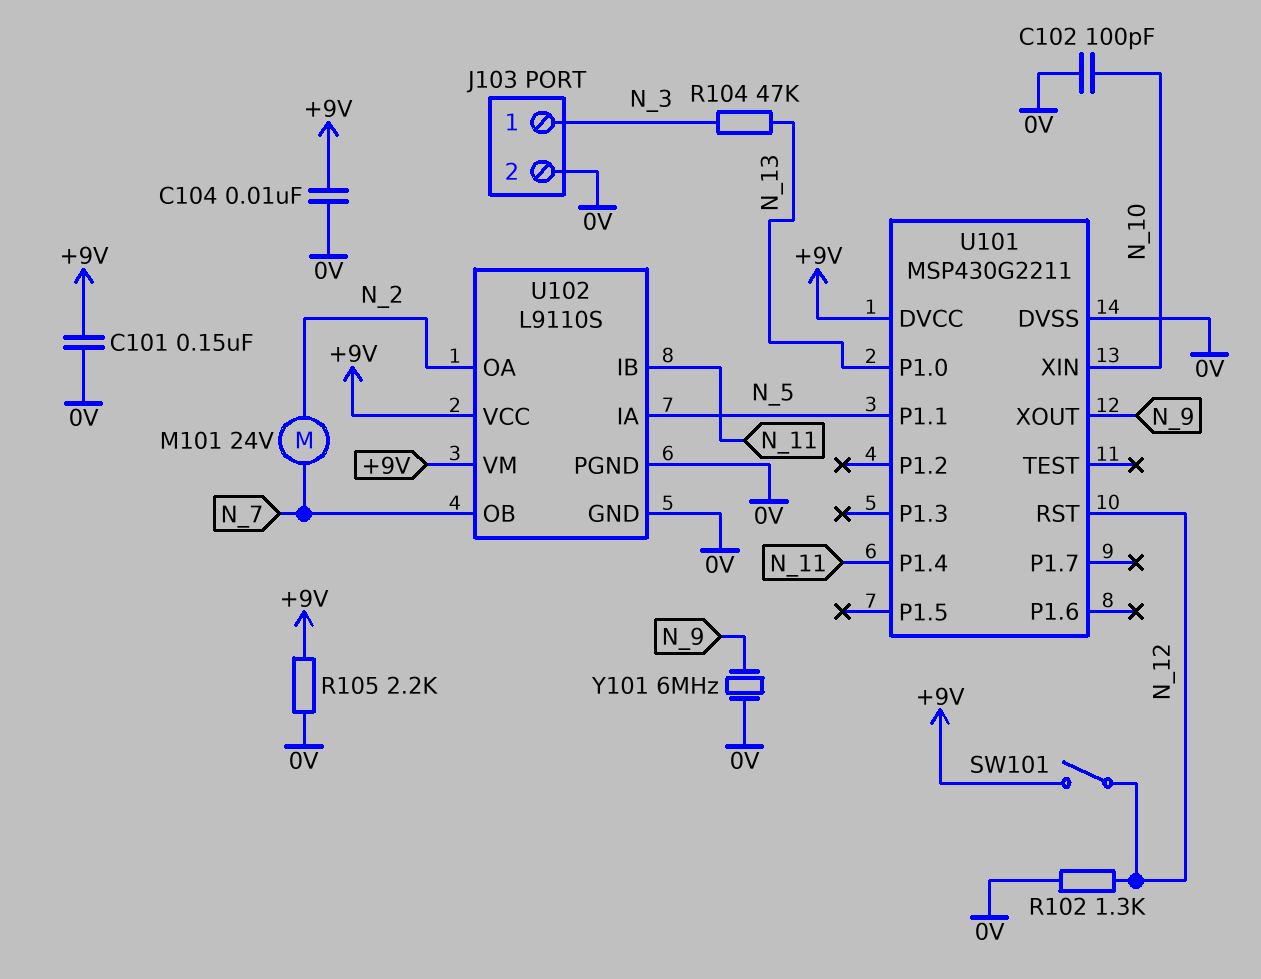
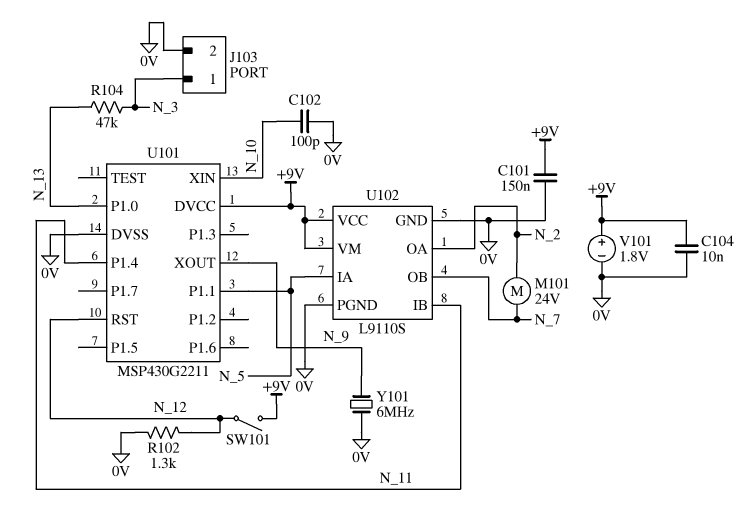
R105: 2.2k (+9V, 0V) -> none
V101: none -> 1.8V (plus +9V, minus 0V)

